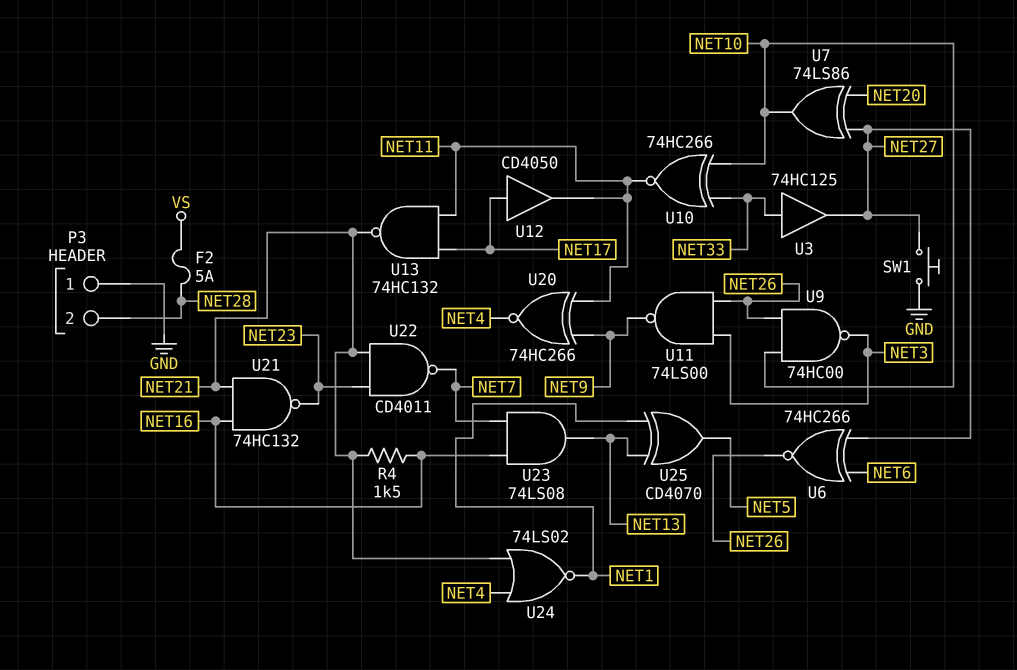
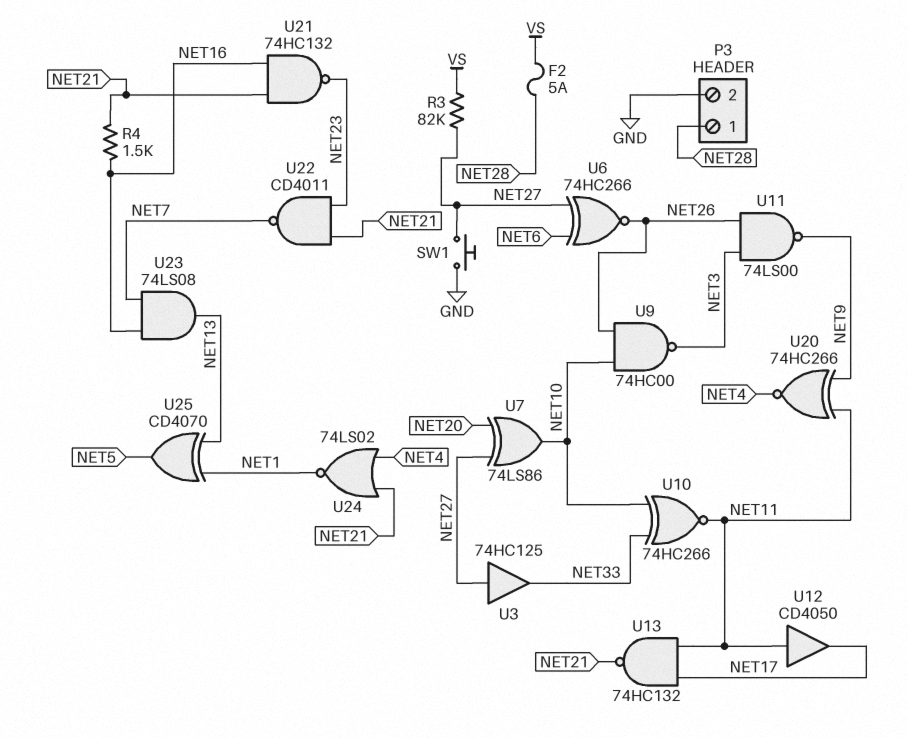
P3 pin 1: GND -> NET28
P3 pin 2: NET28 -> GND
R3: none -> 82k (NET27, VS)
U3: buffer 74HC125 (in NET33, out NET27) -> buffer 74HC125 (in NET27, out NET33)
U12: buffer CD4050 (in NET17, out NET11) -> buffer CD4050 (in NET11, out NET17)

